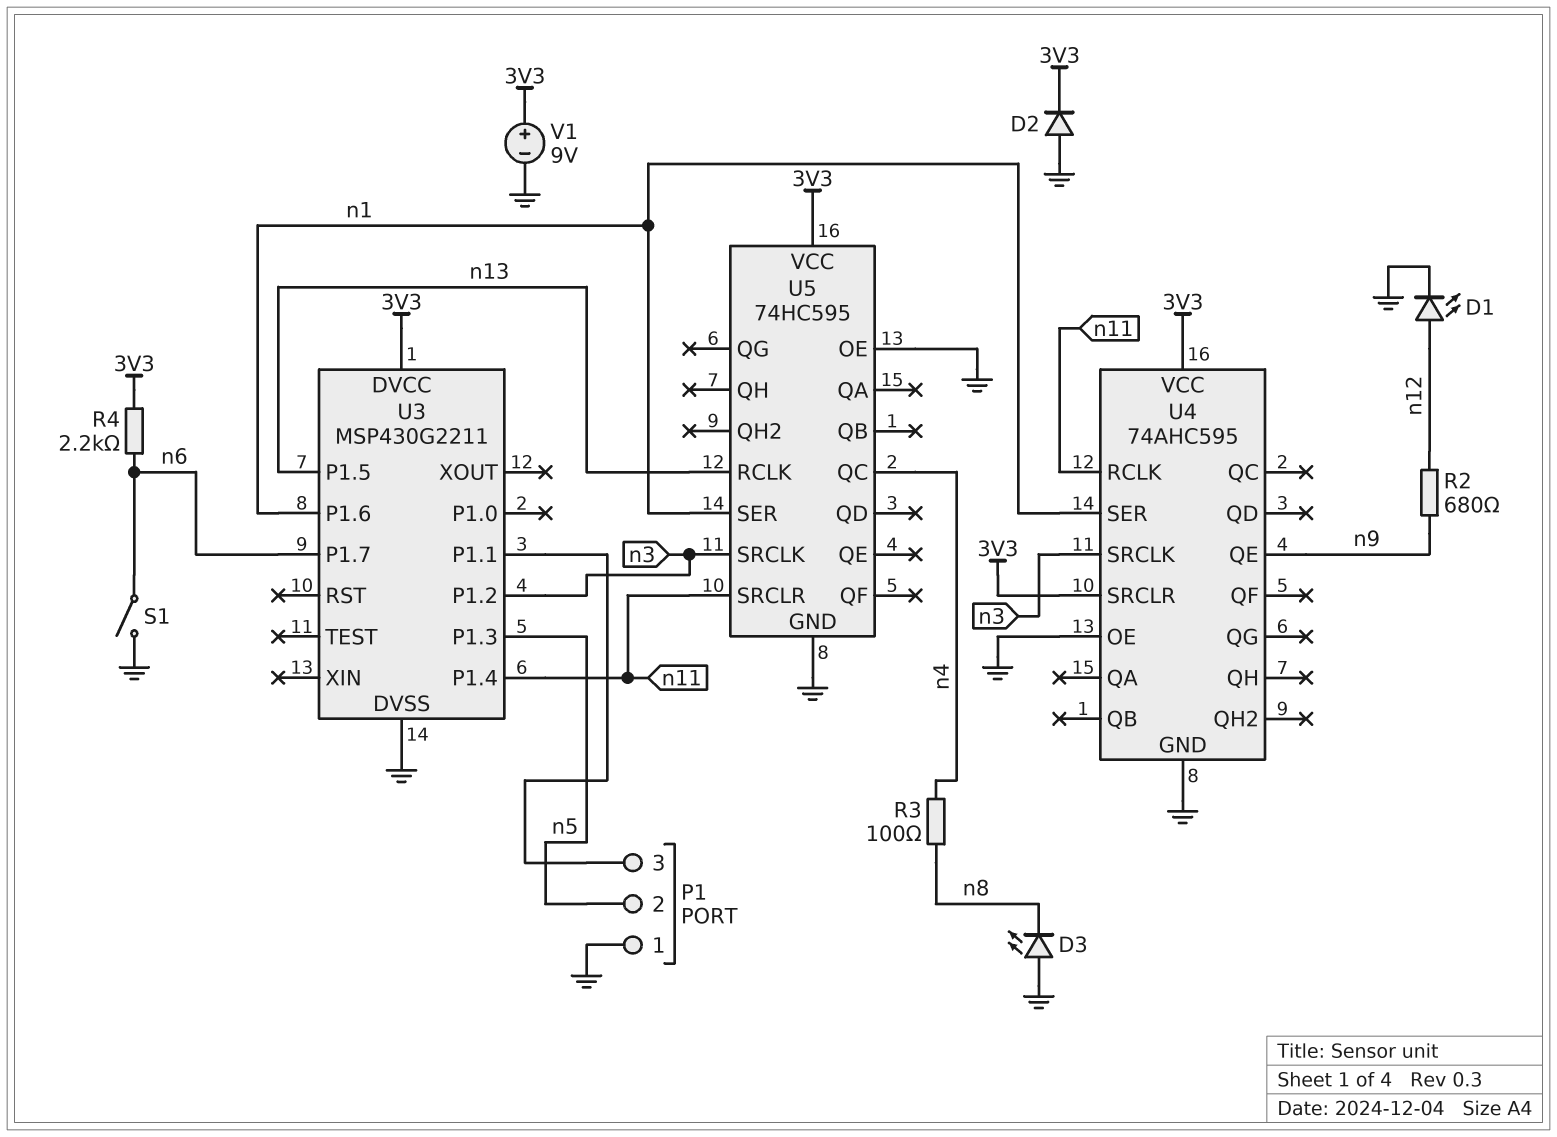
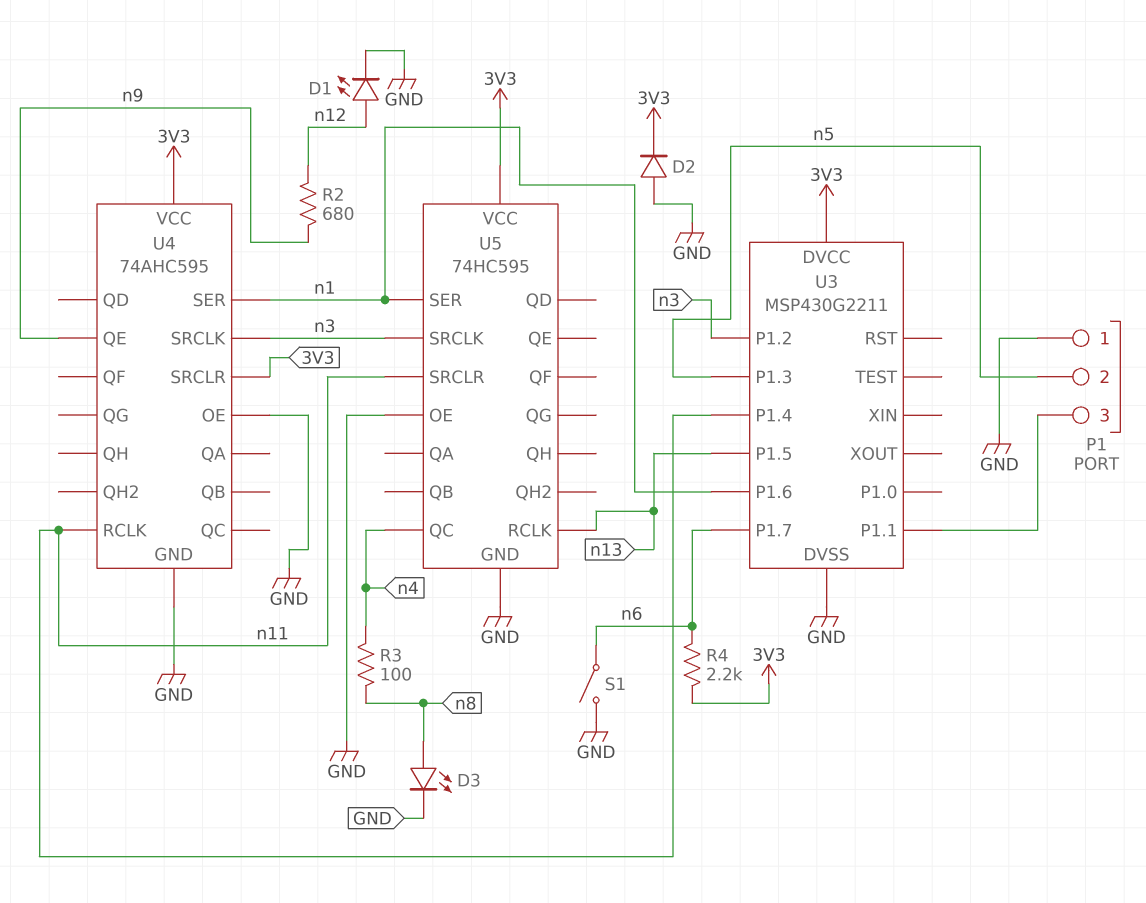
D3: LED (A GND, K n8) -> LED (A n8, K GND)
V1: 9V (plus 3V3, minus GND) -> none

